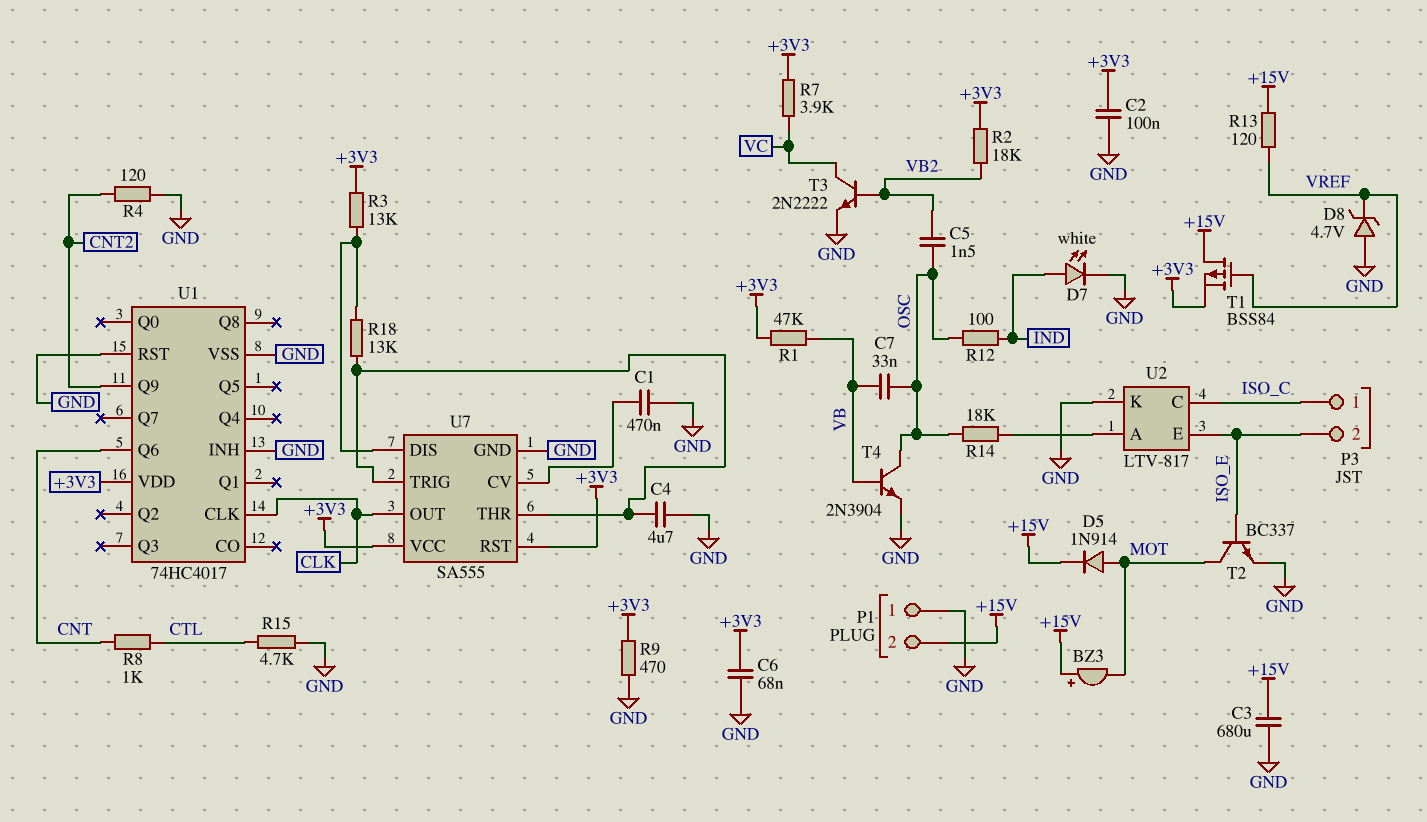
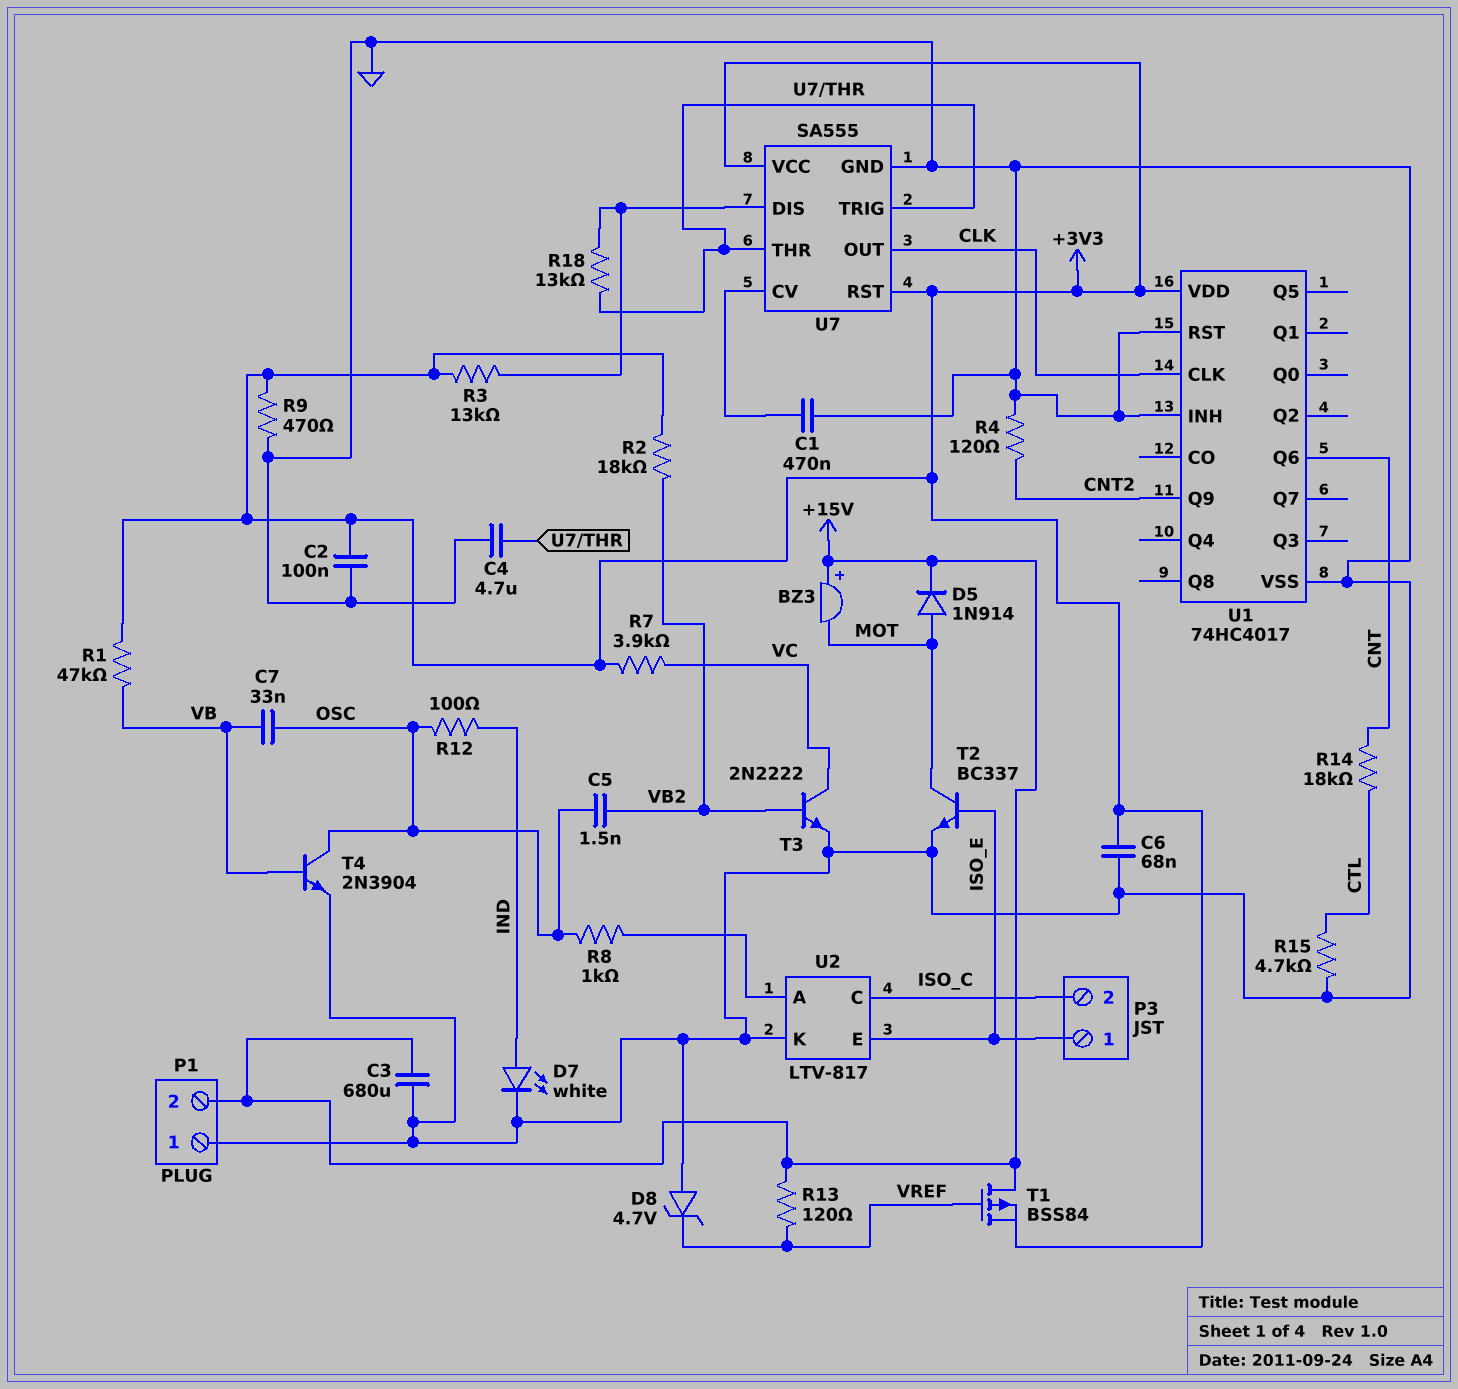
P3 pin 1: ISO_C -> ISO_E
P3 pin 2: ISO_E -> ISO_C
R8: 1k (CNT, CTL) -> 1k (OSC, U2/A)
R14: 18k (OSC, U2/A) -> 18k (CNT, CTL)

